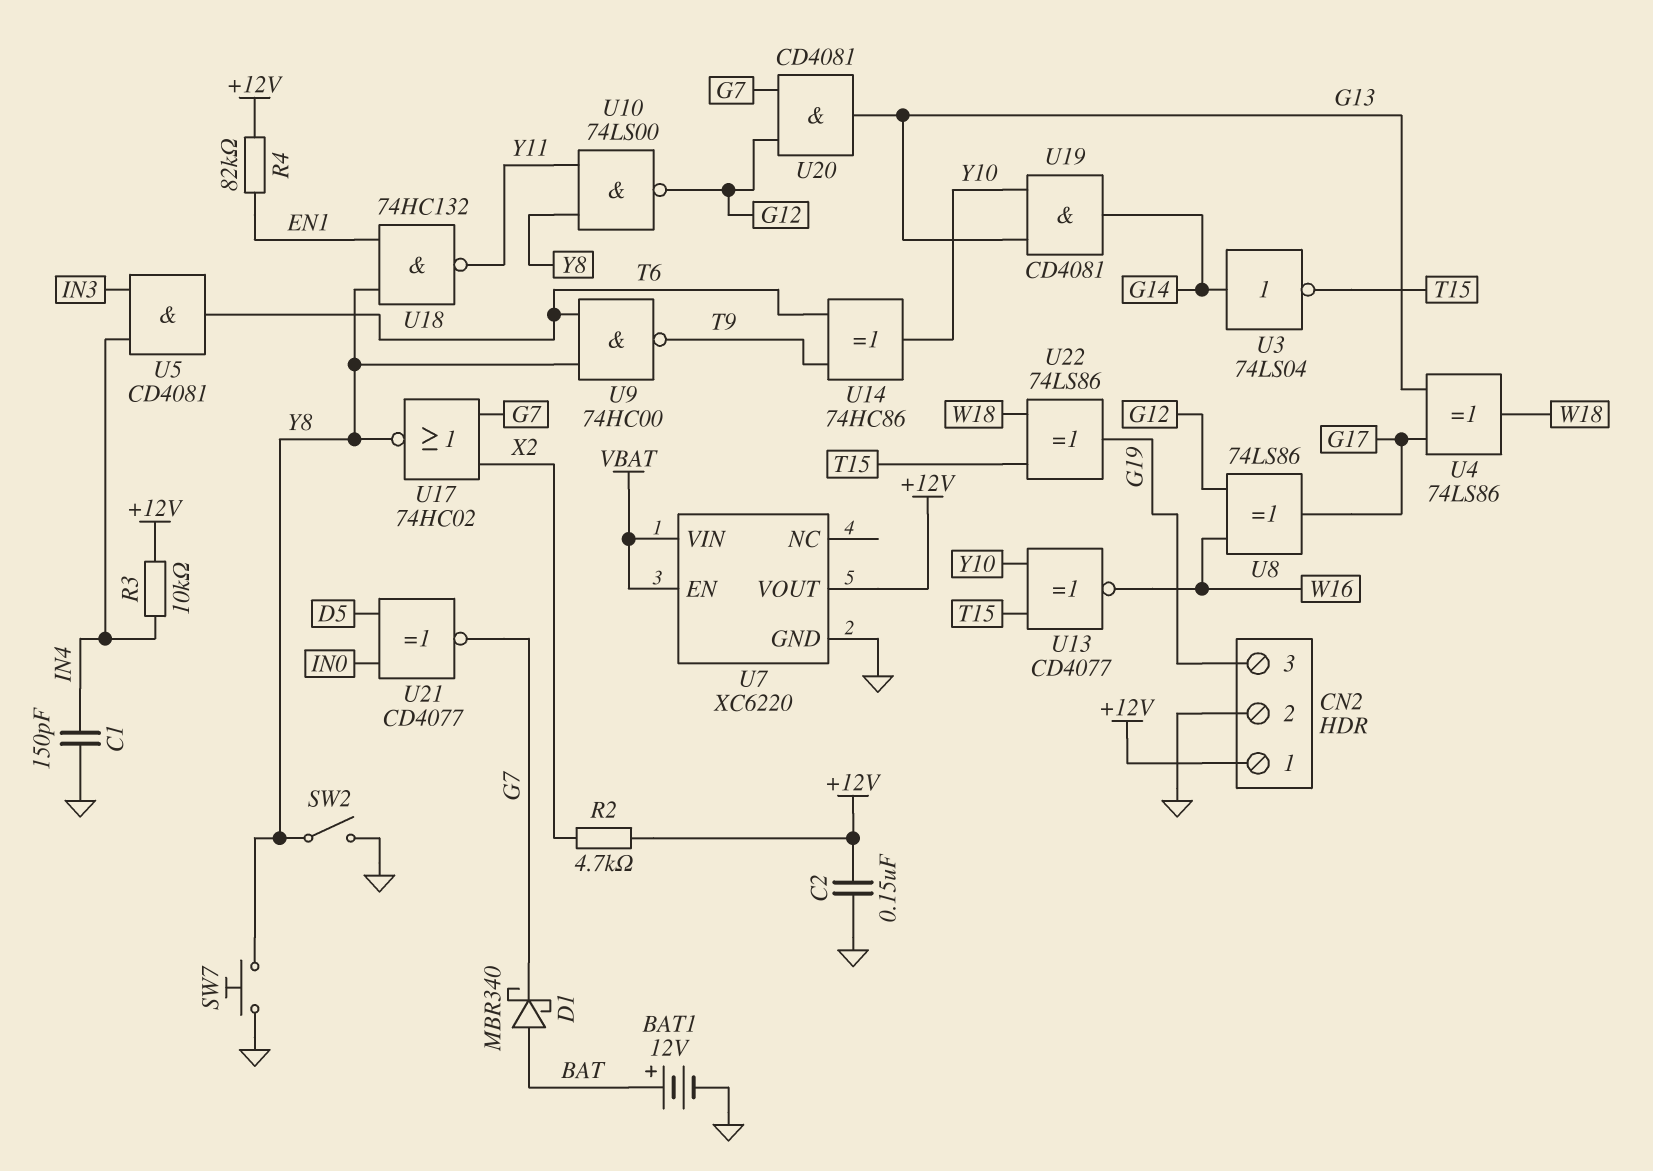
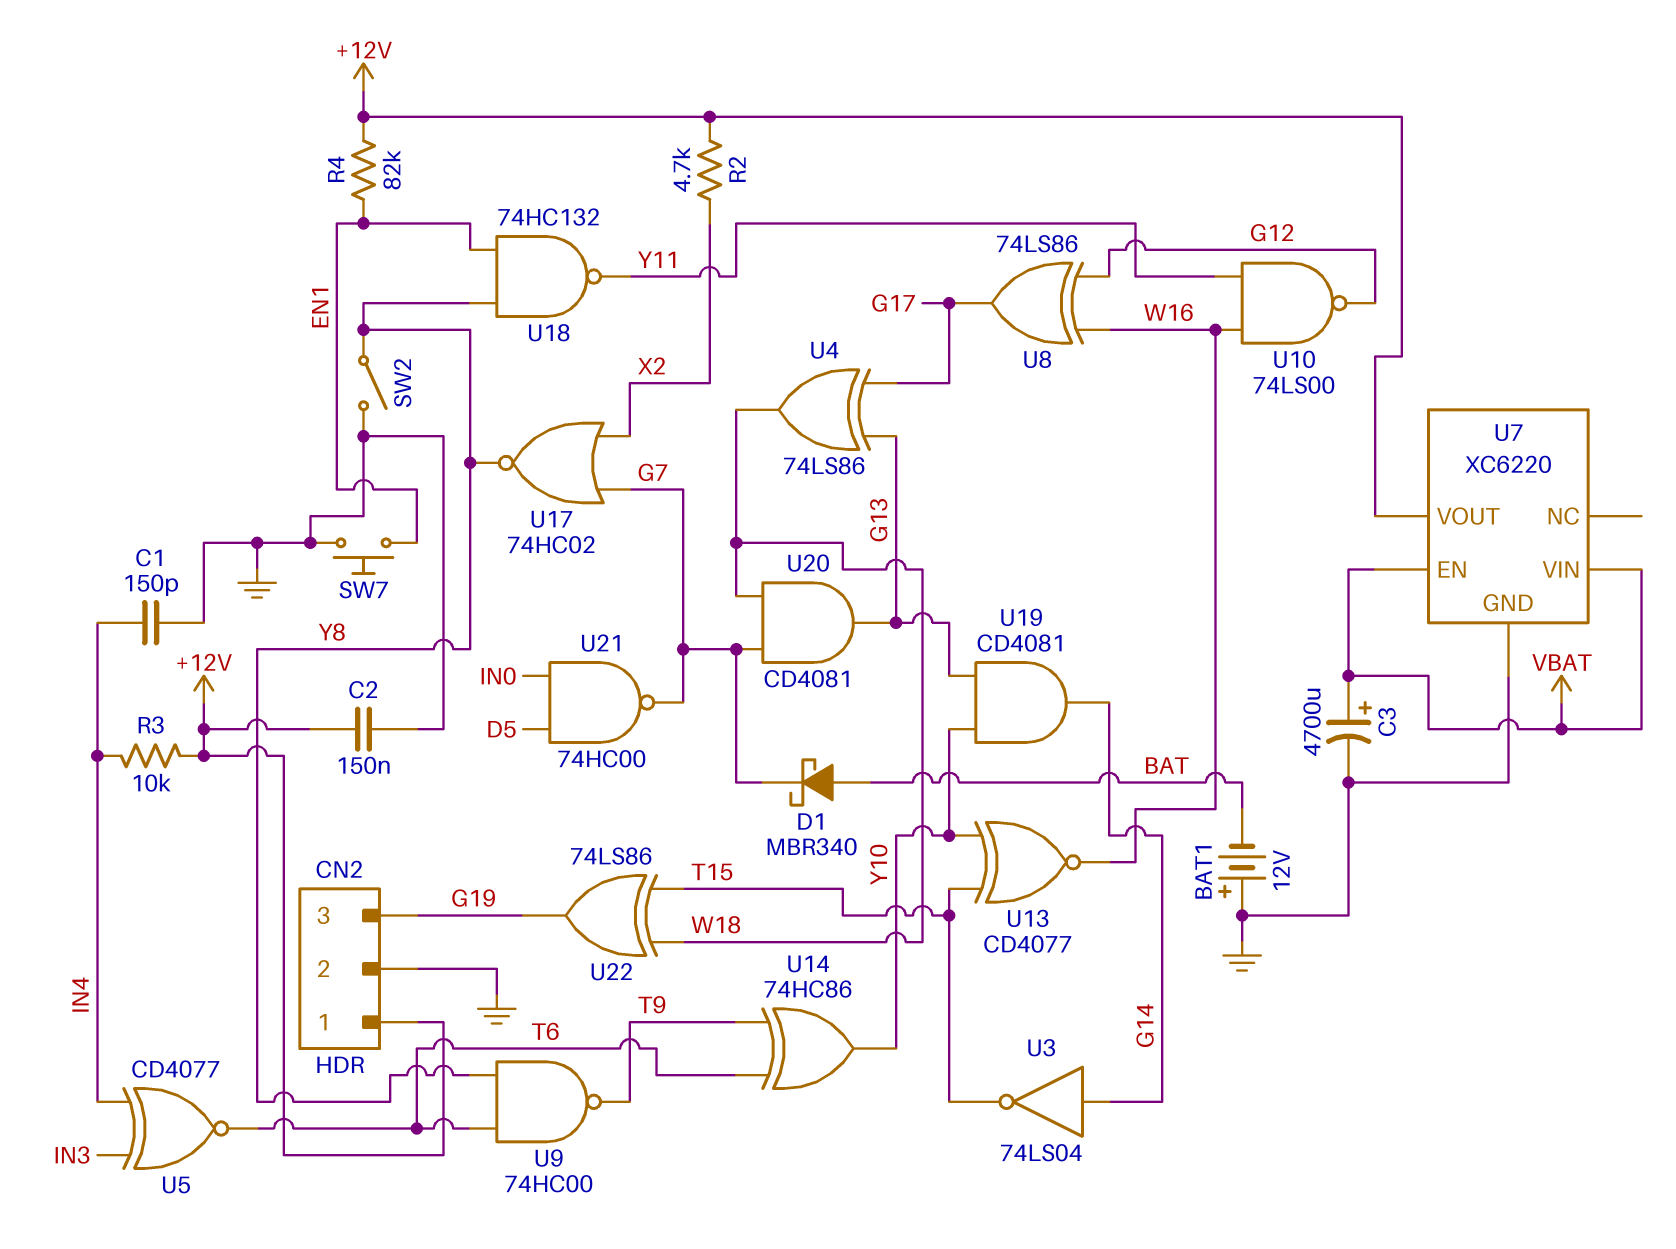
BAT1: 12V (plus BAT, minus GND) -> 12V (plus GND, minus BAT)
C3: none -> 4700uF (plus VBAT, minus GND)
SW7: button (GND, Y8) -> button (EN1, GND)
U5: AND CD4081 (in IN3, in IN4, out T6) -> XNOR CD4077 (in IN3, in IN4, out T6)
U10: NAND 74LS00 (in Y8, in Y11, out G12) -> NAND 74LS00 (in W16, in Y11, out G12)
U20: AND CD4081 (in G7, in G12, out G13) -> AND CD4081 (in G7, in W18, out G13)
U21: XNOR CD4077 (in D5, in IN0, out G7) -> NAND 74HC00 (in D5, in IN0, out G7)

